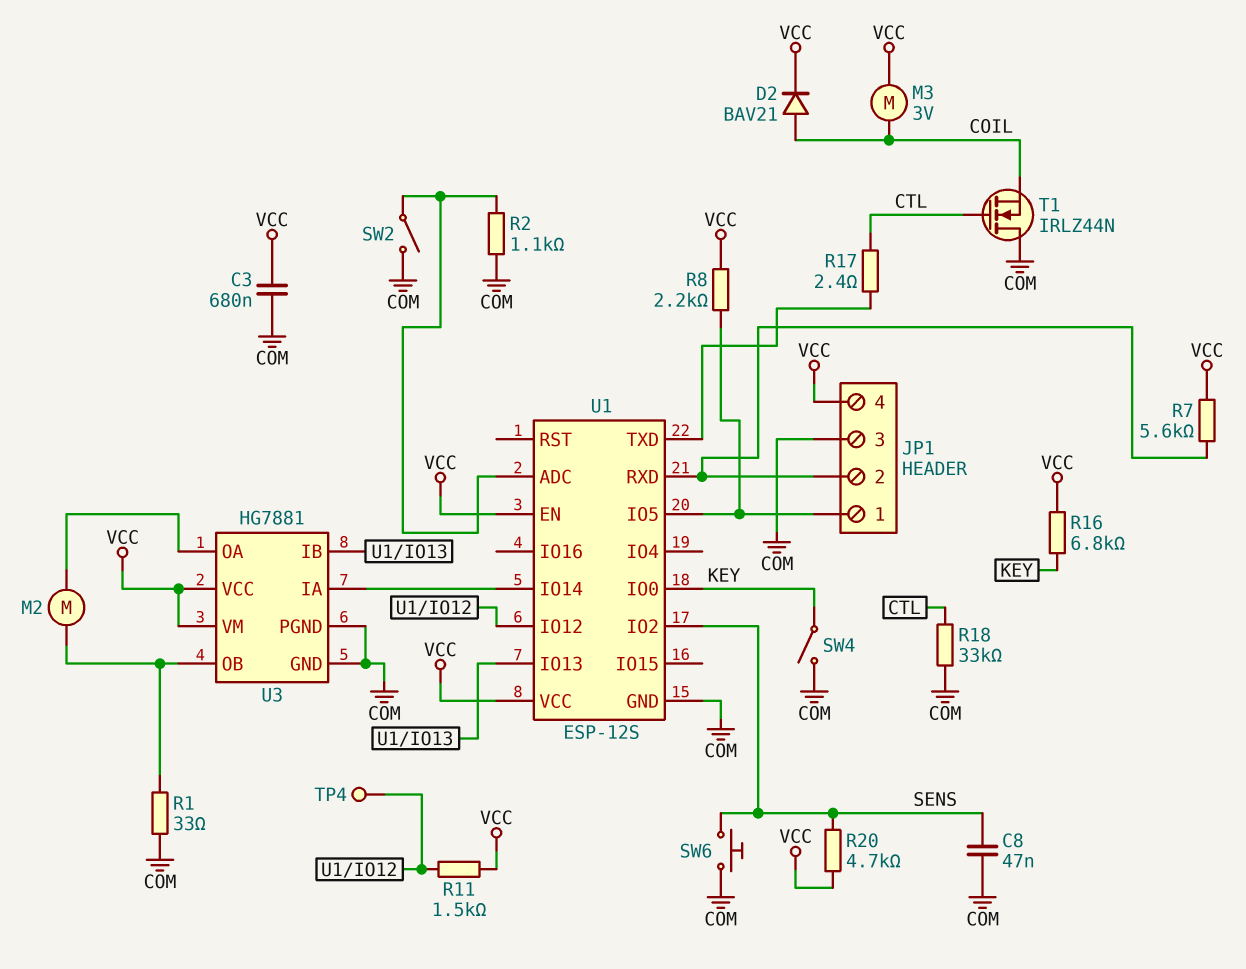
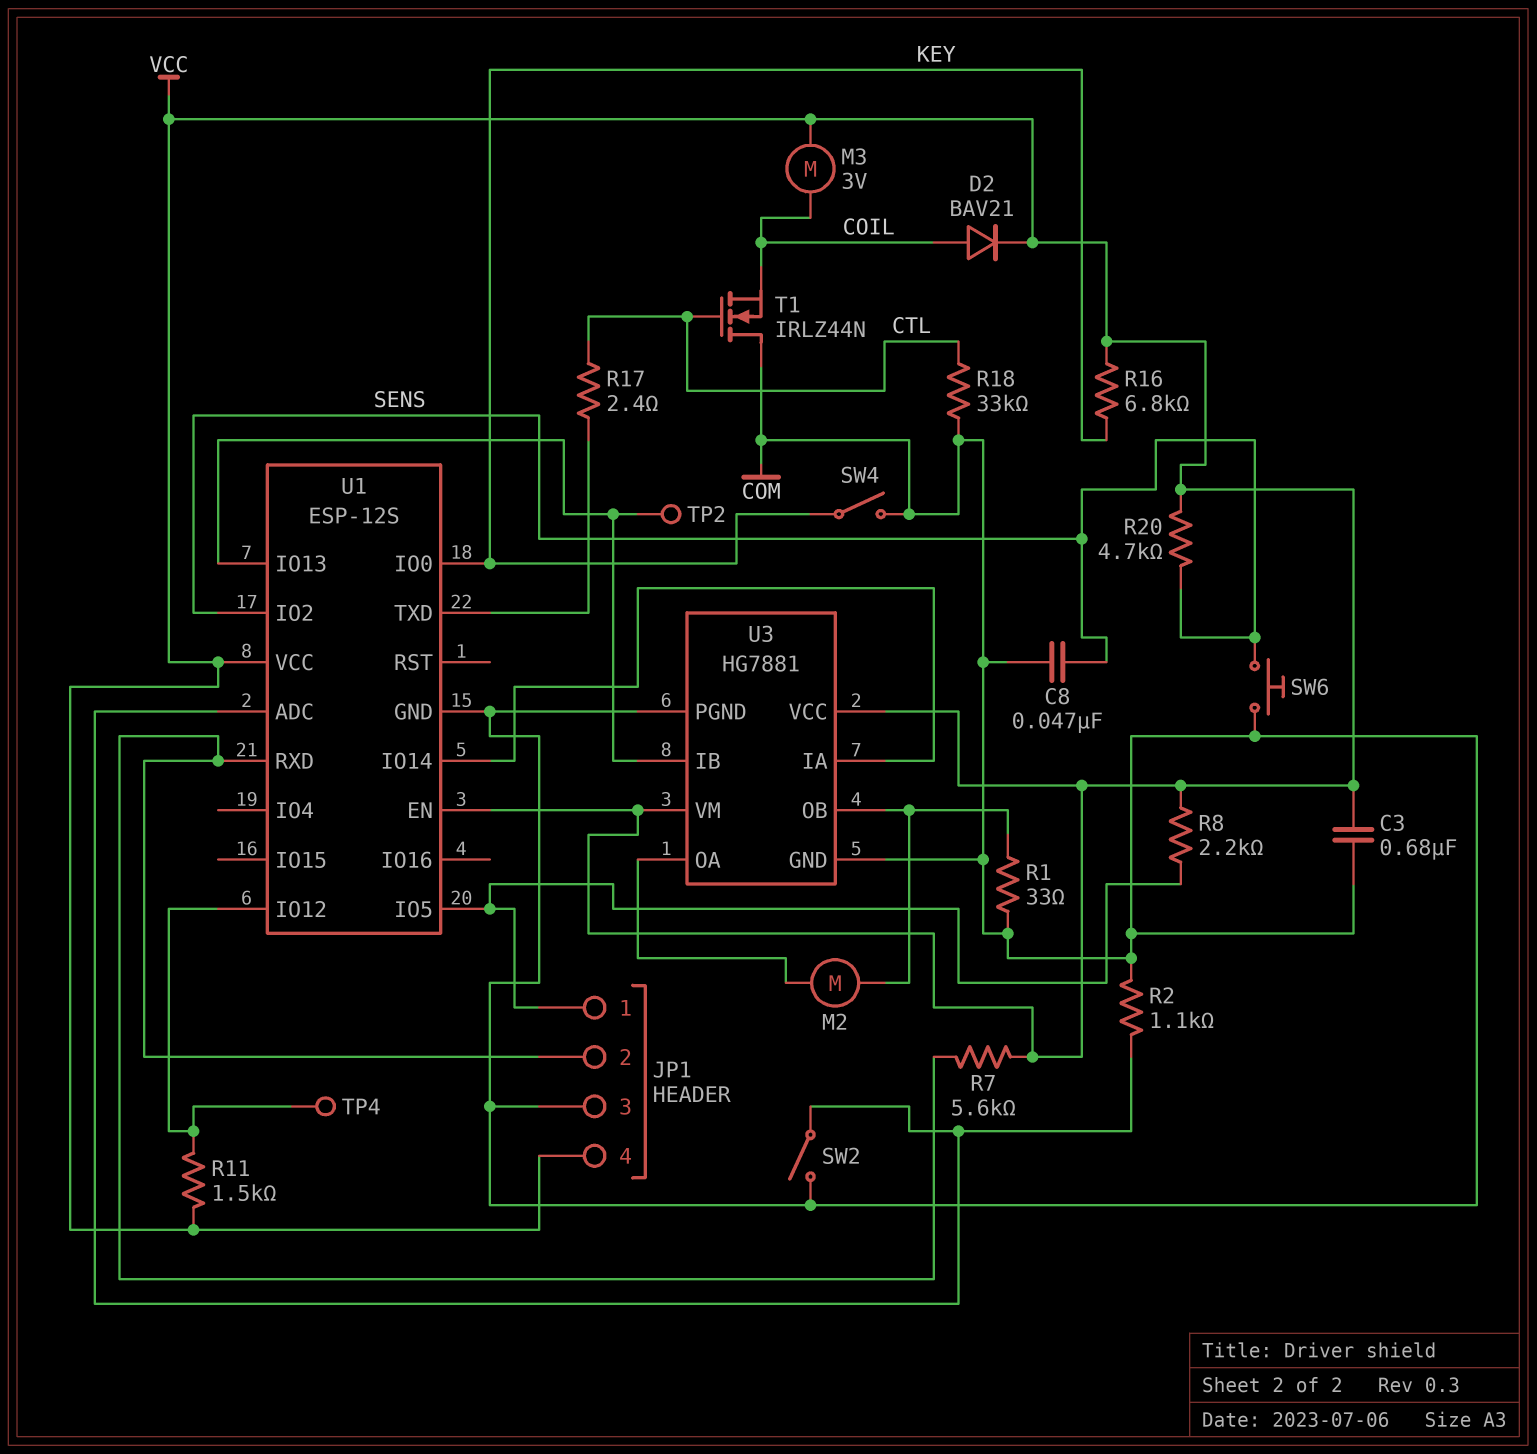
TP2: none -> test point (U1/IO13)

